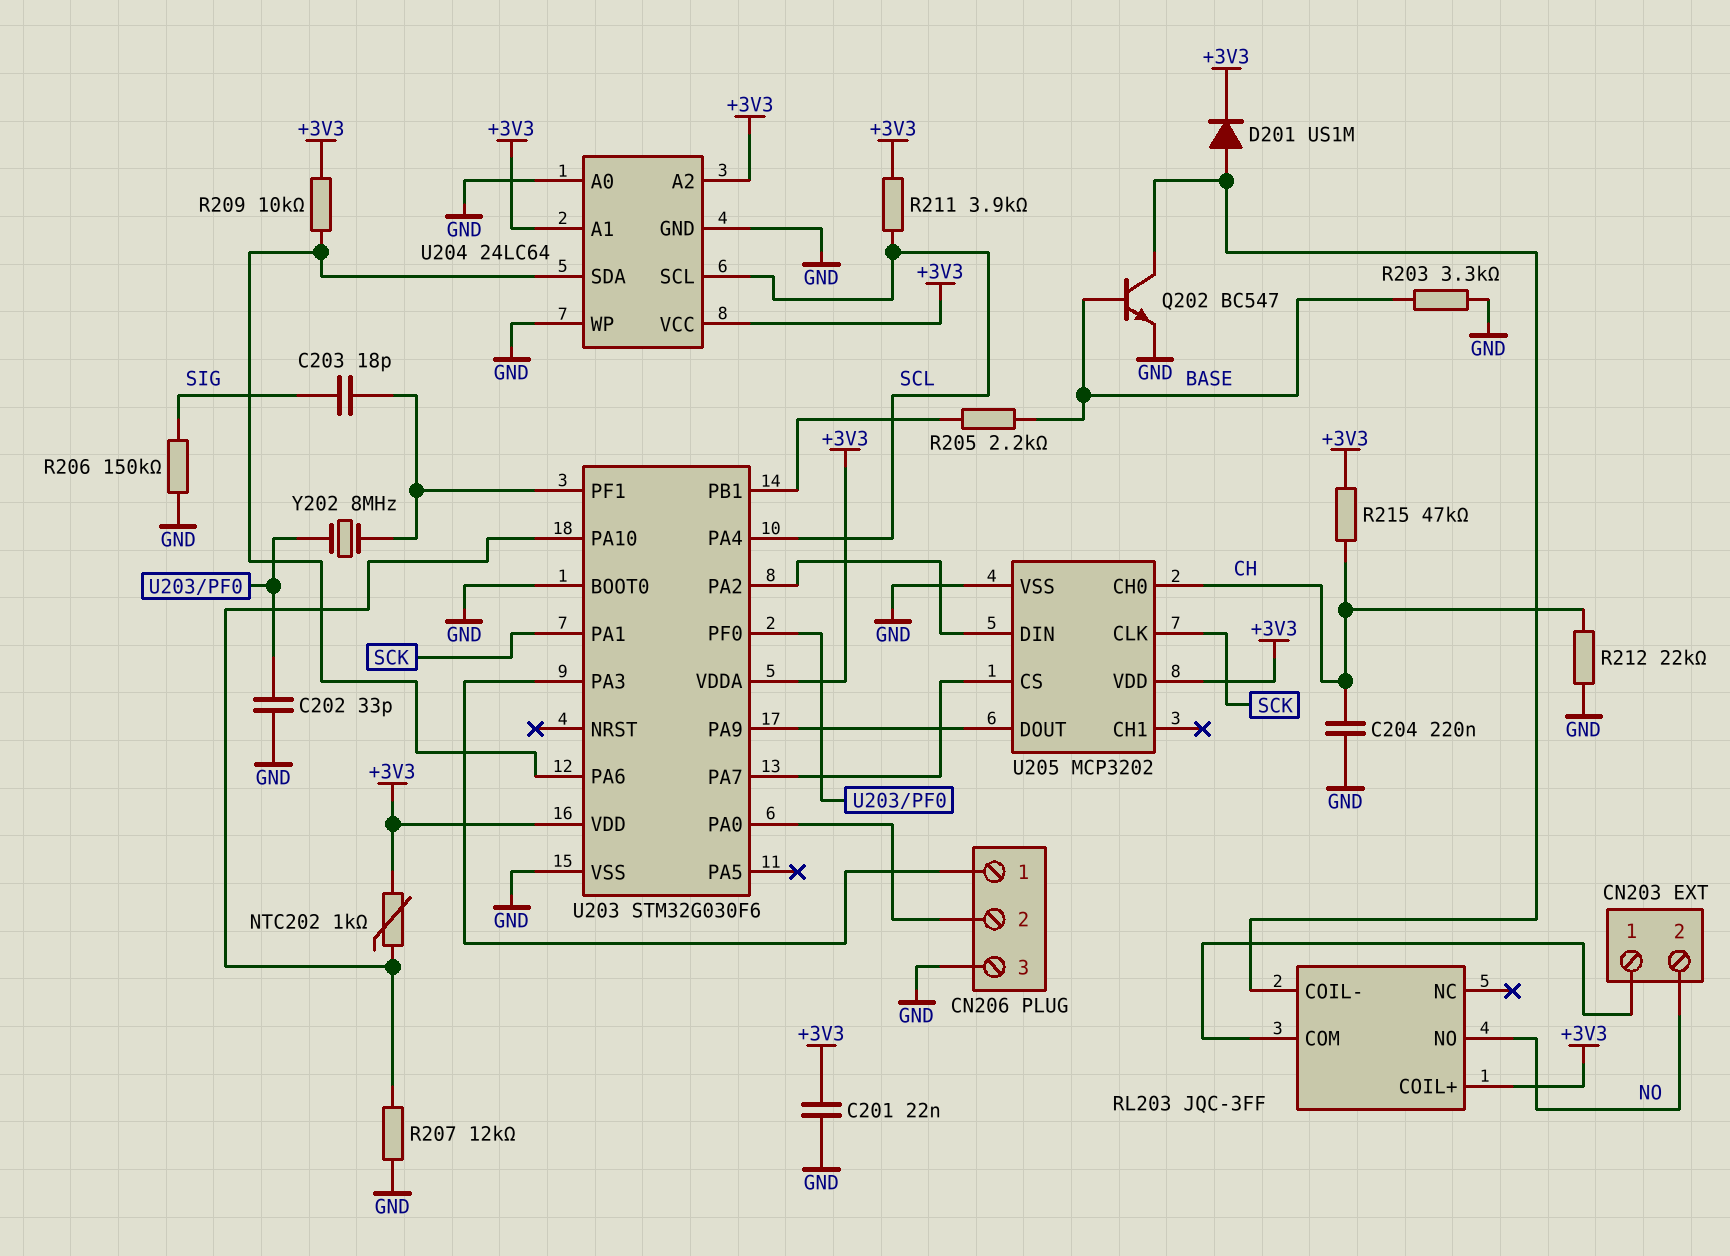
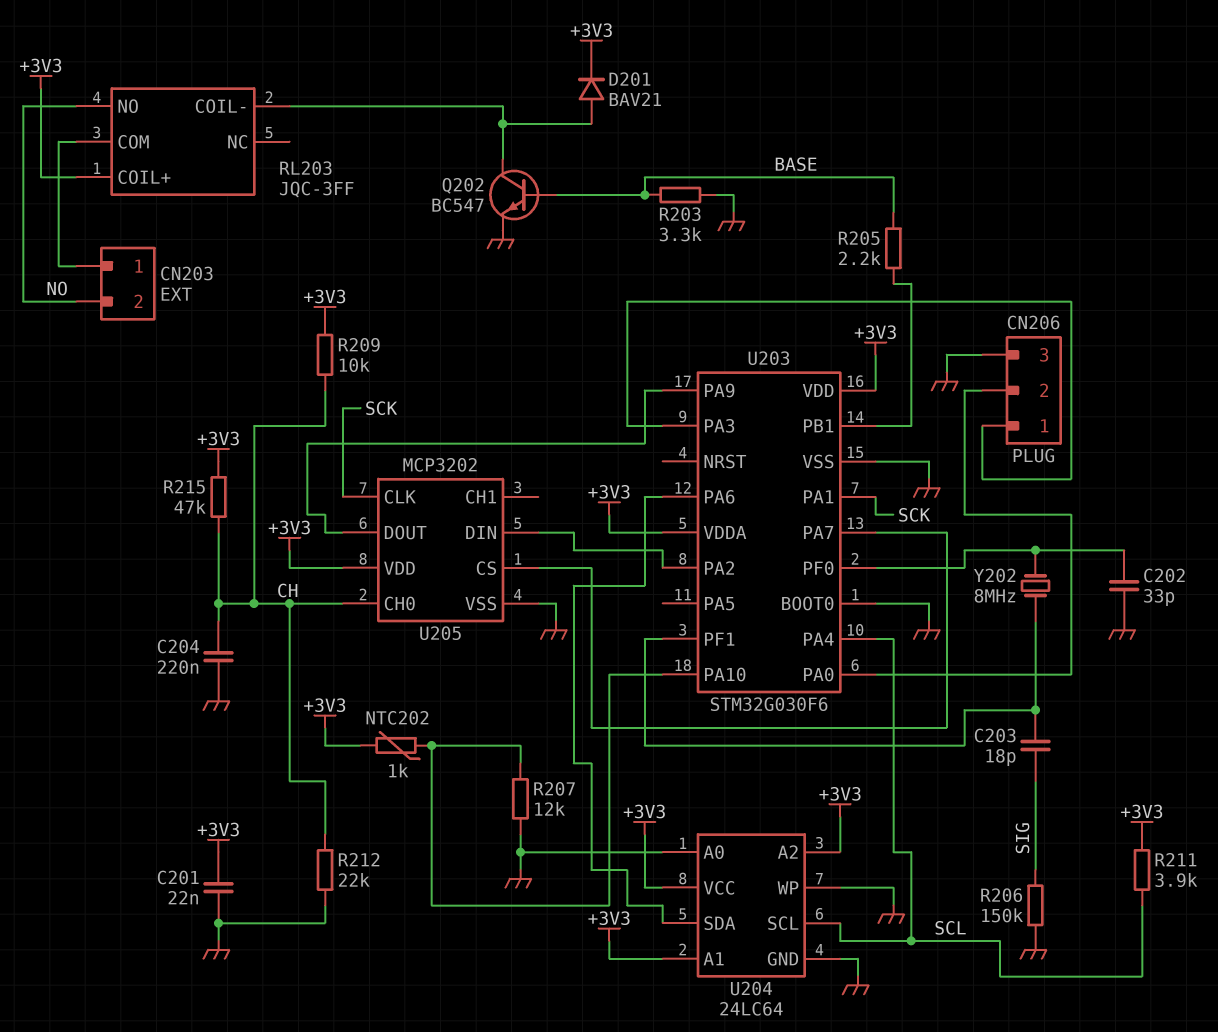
D201: diode US1M (A RL203/COIL-, K +3V3) -> diode BAV21 (A RL203/COIL-, K +3V3)
R209: 10k (+3V3, U203/PA6) -> 10k (+3V3, CH)

